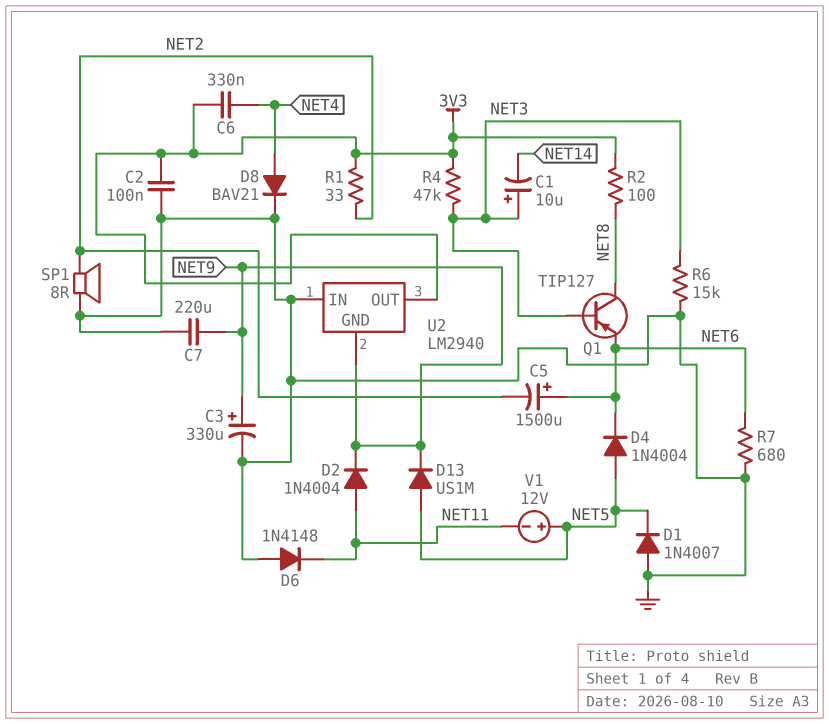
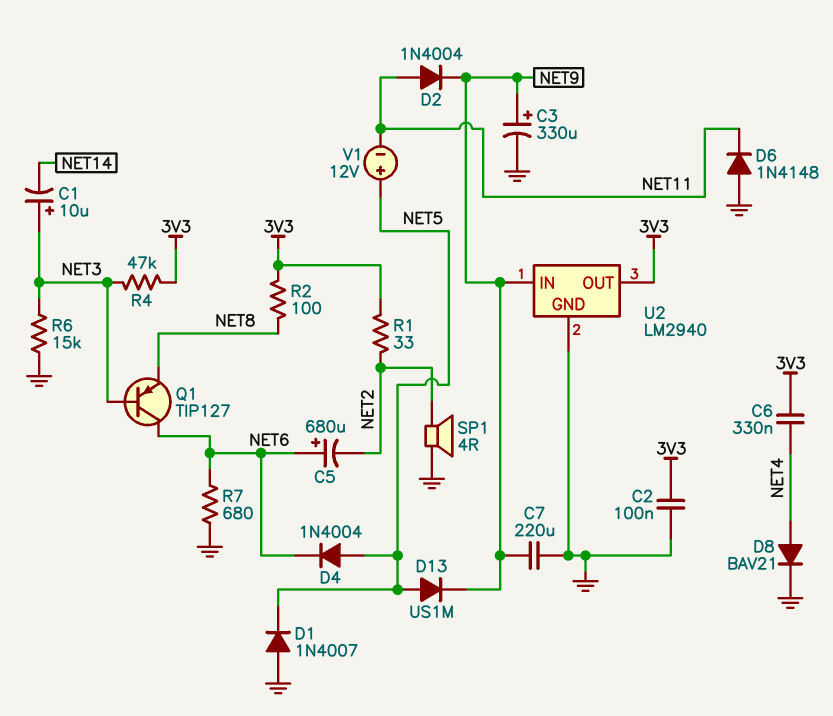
C5: 1500uF (plus NET6, minus NET2) -> 680uF (plus NET6, minus NET2)
Q1: PNP TIP127 (B NET3, C NET8, E NET6) -> PNP TIP127 (B NET3, C NET6, E NET8)
SP1: speaker 8R (GND, NET2) -> speaker 4R (GND, NET2)
U2 pin GND: NET9 -> GND
U2 pin IN: GND -> NET9

